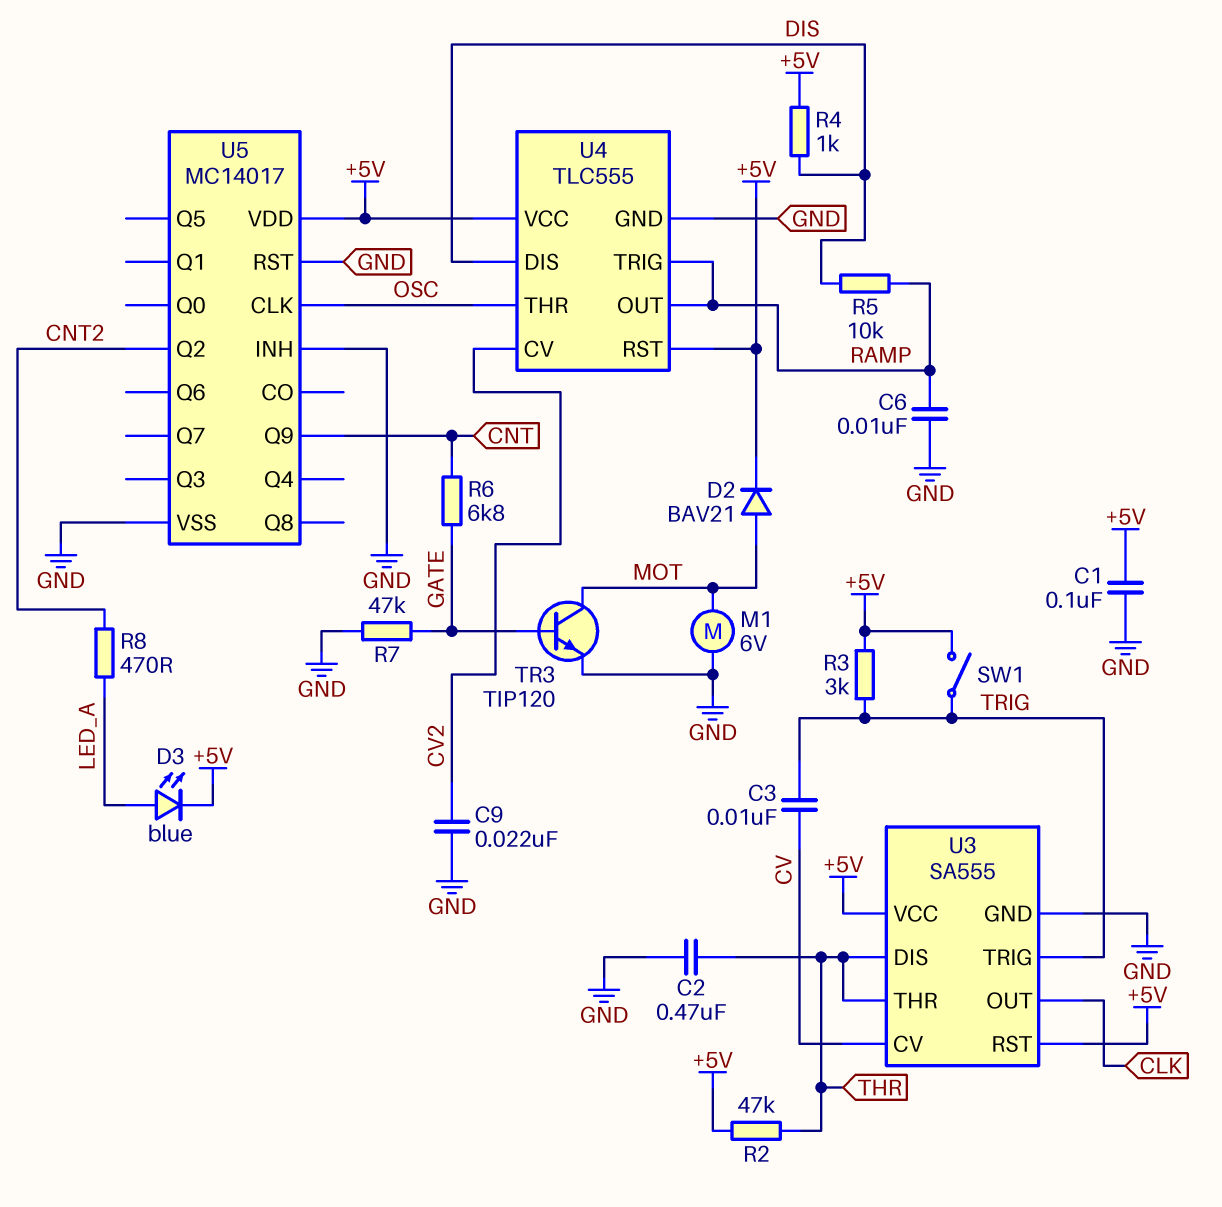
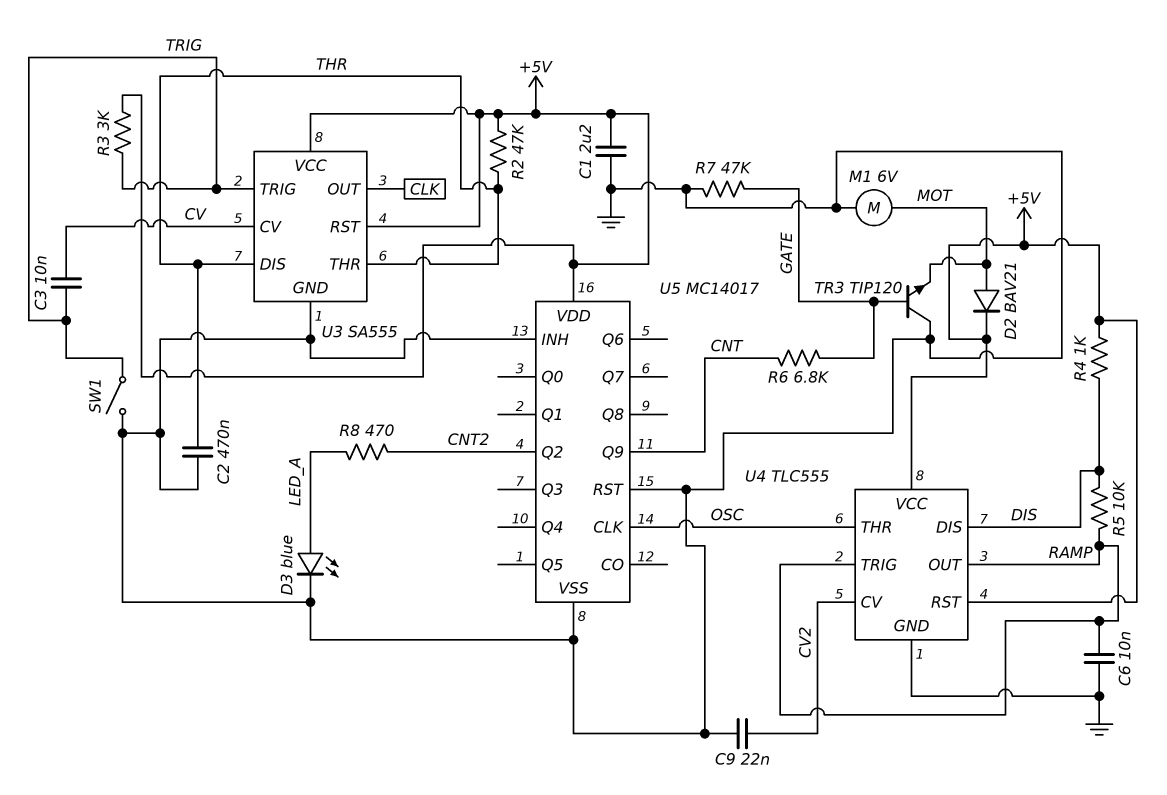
C1: 100nF (+5V, GND) -> 2.2uF (+5V, GND)
D3: LED blue (A LED_A, K +5V) -> LED blue (A LED_A, K GND)
SW1: switch (+5V, TRIG) -> switch (GND, TRIG)
TR3: NPN TIP120 (B GATE, C MOT, E GND) -> NPN TIP120 (B GATE, C GND, E MOT)

